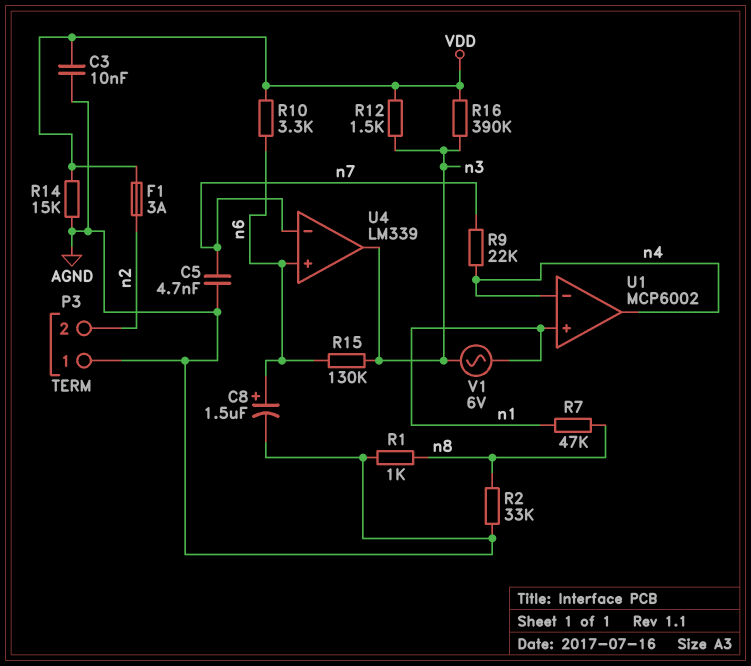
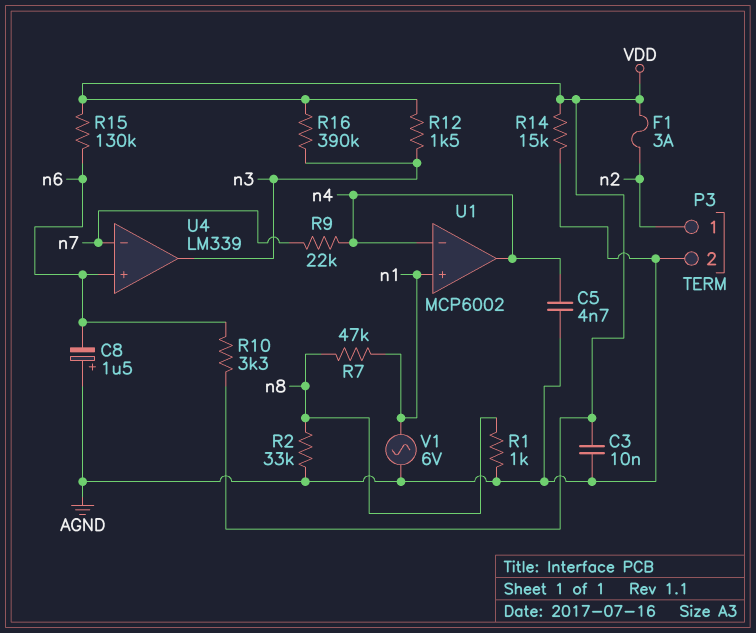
C5: 4.7nF (AGND, n7) -> 4.7nF (AGND, n4)
C8: 1.5uF (plus n6, minus AGND) -> 1.5uF (plus AGND, minus n6)
P3 pin 1: AGND -> n2
P3 pin 2: n2 -> AGND
R15: 130k (n3, n6) -> 130k (VDD, n6)
V1: AC 6V (n1, n3) -> AC 6V (AGND, n1)

